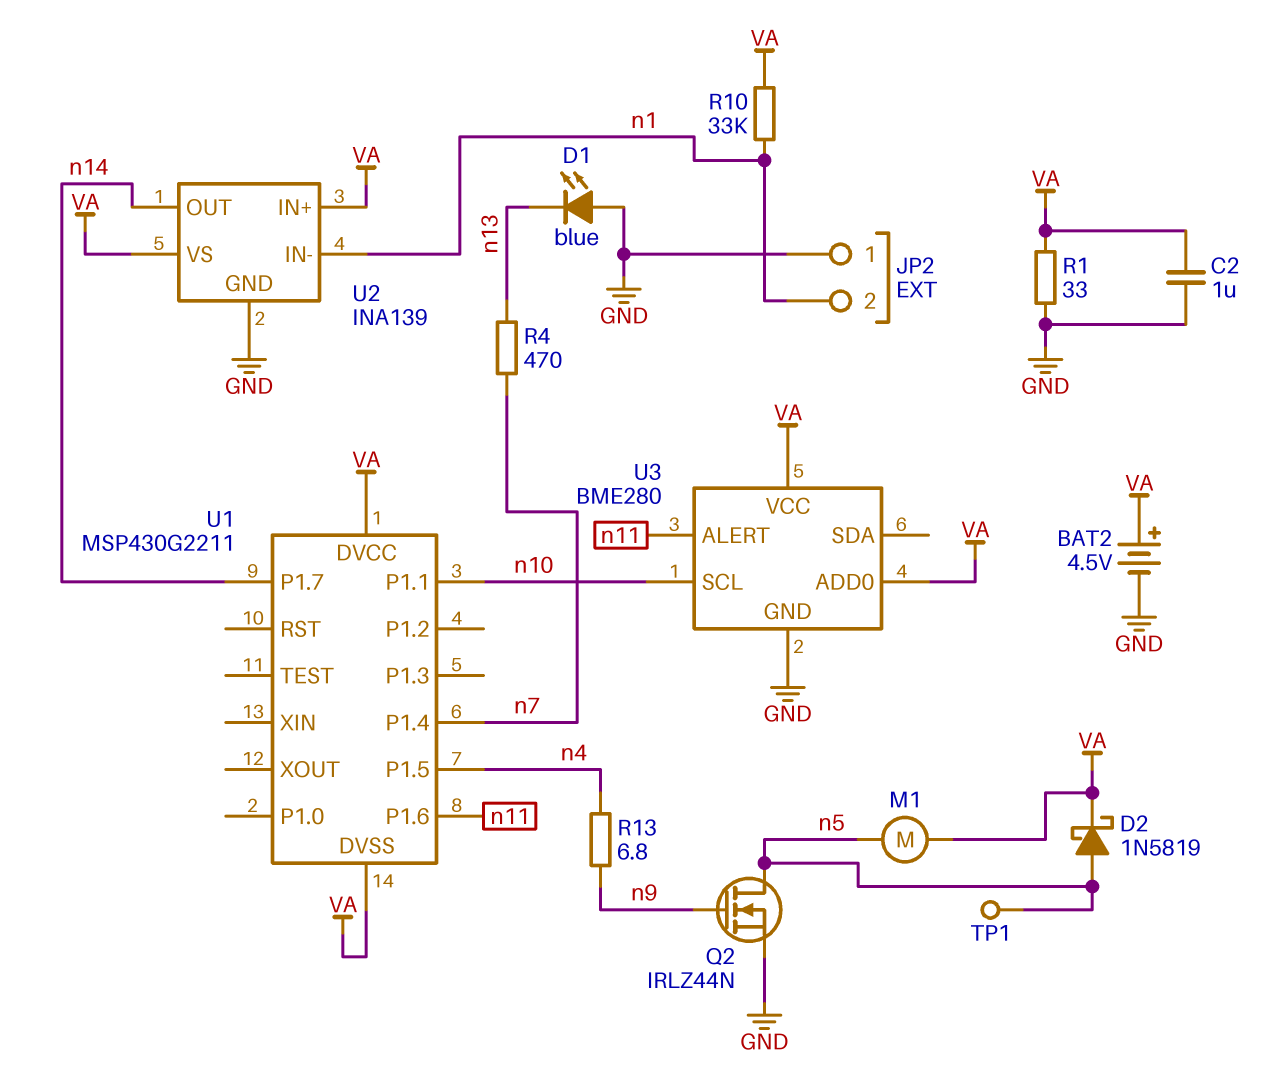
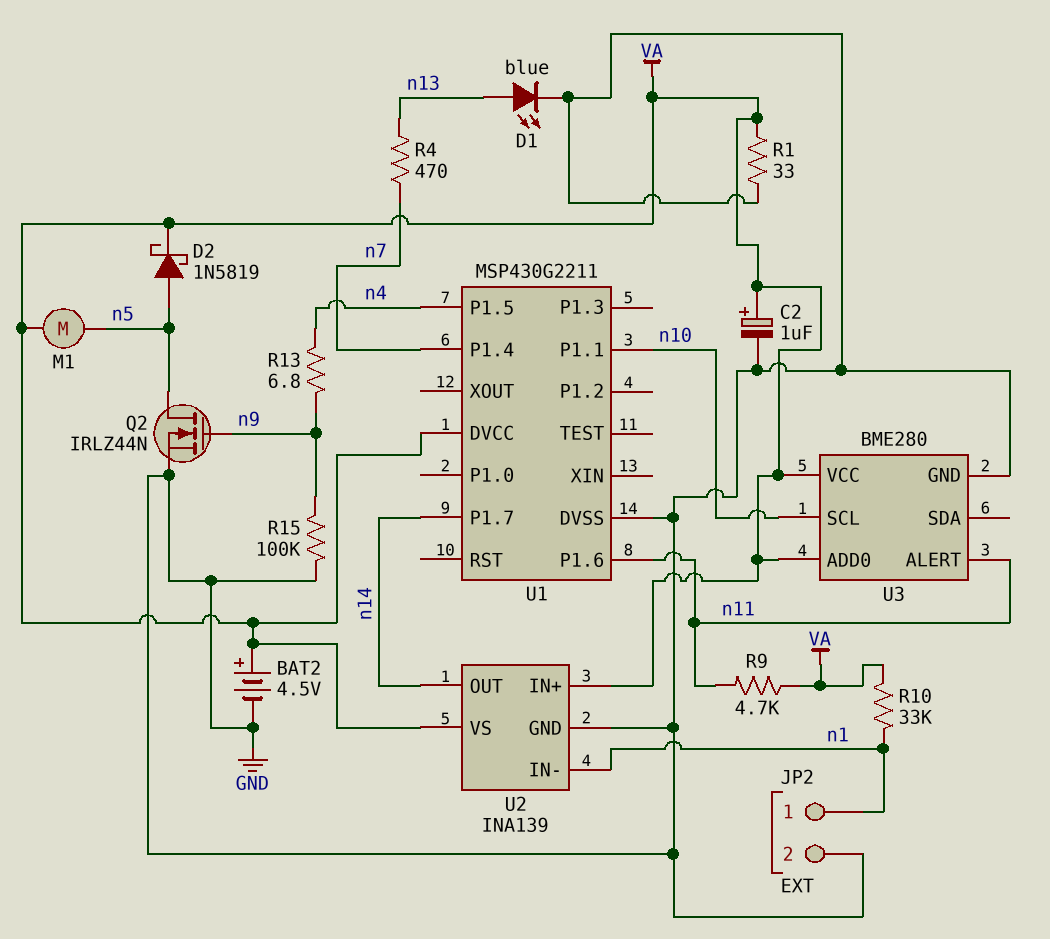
C2: 1uF (GND, VA) -> 1uF (plus VA, minus GND)
D1: LED blue (A GND, K n13) -> LED blue (A n13, K GND)
JP2 pin 1: GND -> n1
JP2 pin 2: n1 -> GND
R9: none -> 4.7k (VA, n11)
R15: none -> 100k (GND, n9)
TP1: test point (n5) -> none
U1 pin DVSS: VA -> GND

